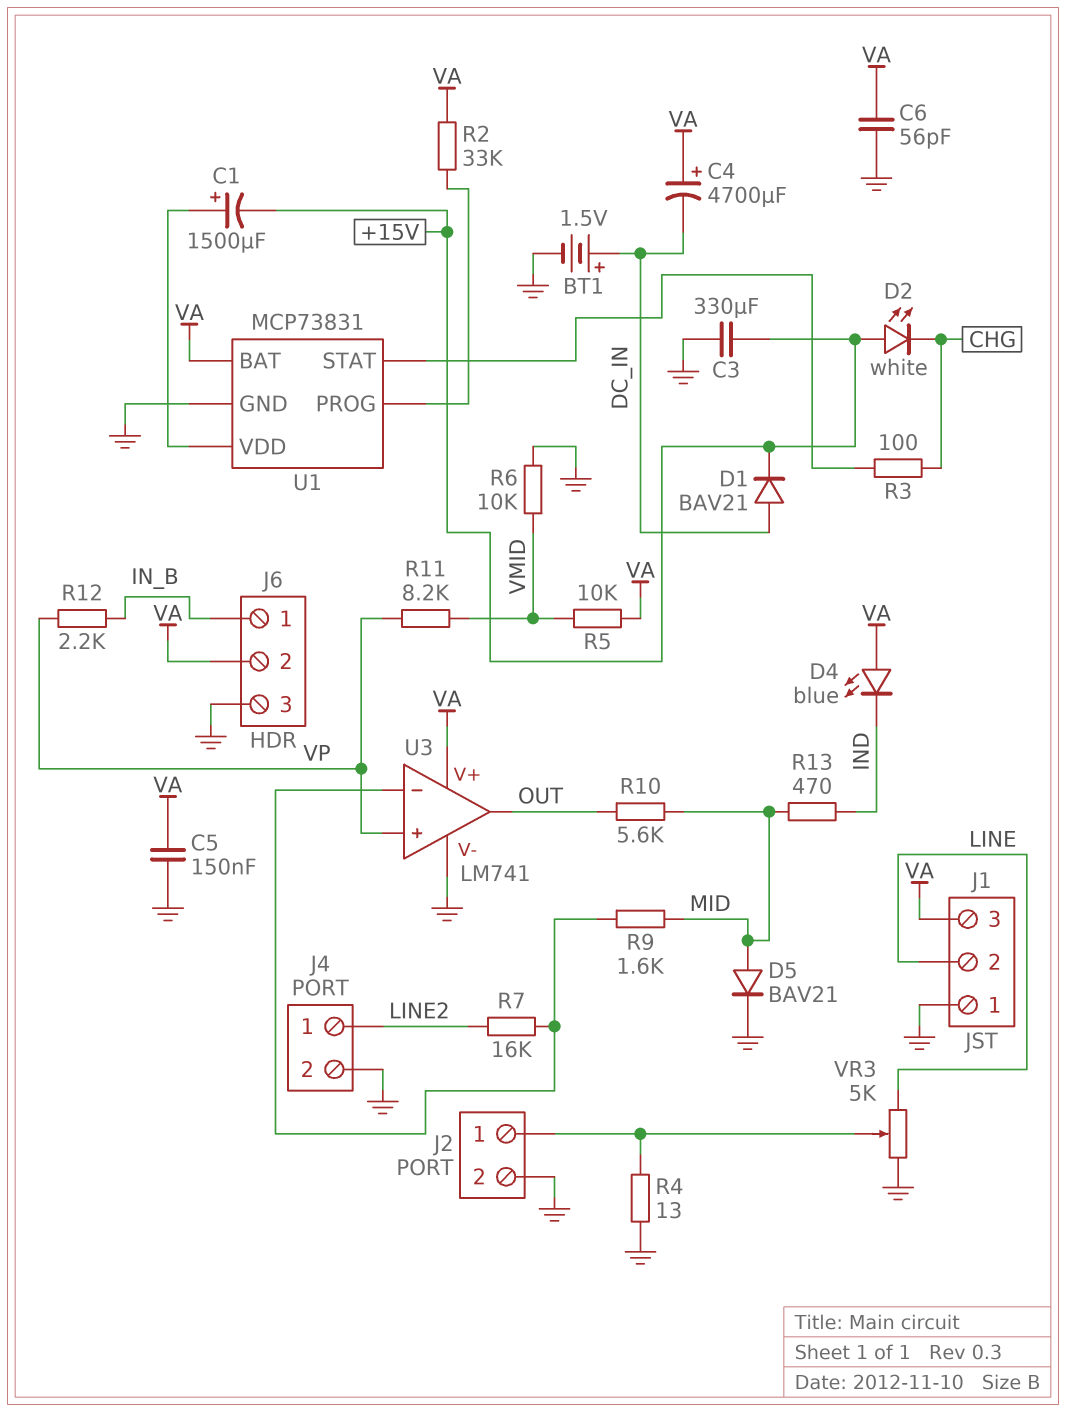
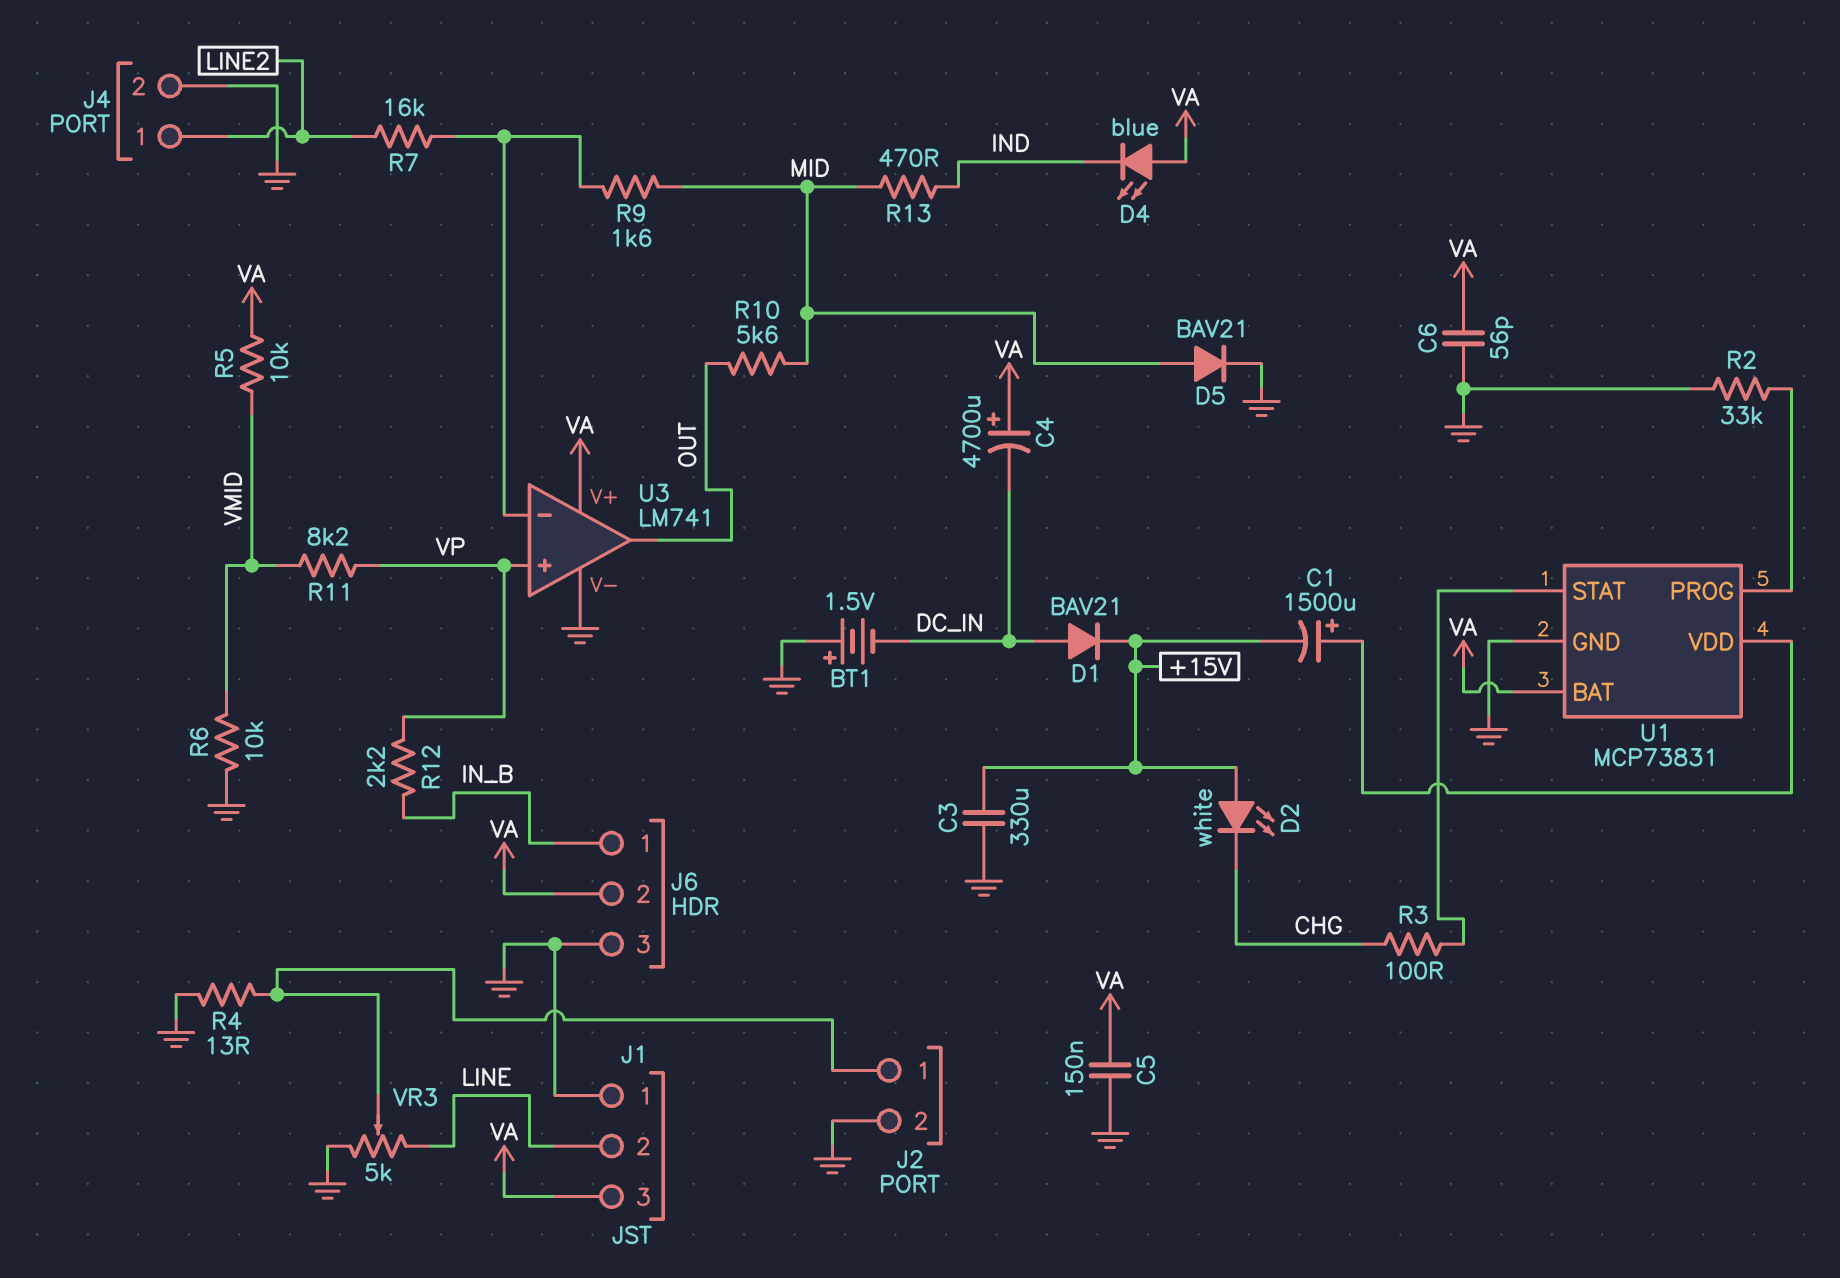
BT1: 1.5V (plus DC_IN, minus GND) -> 1.5V (plus GND, minus DC_IN)
R2: 33k (U1/PROG, VA) -> 33k (GND, U1/PROG)

